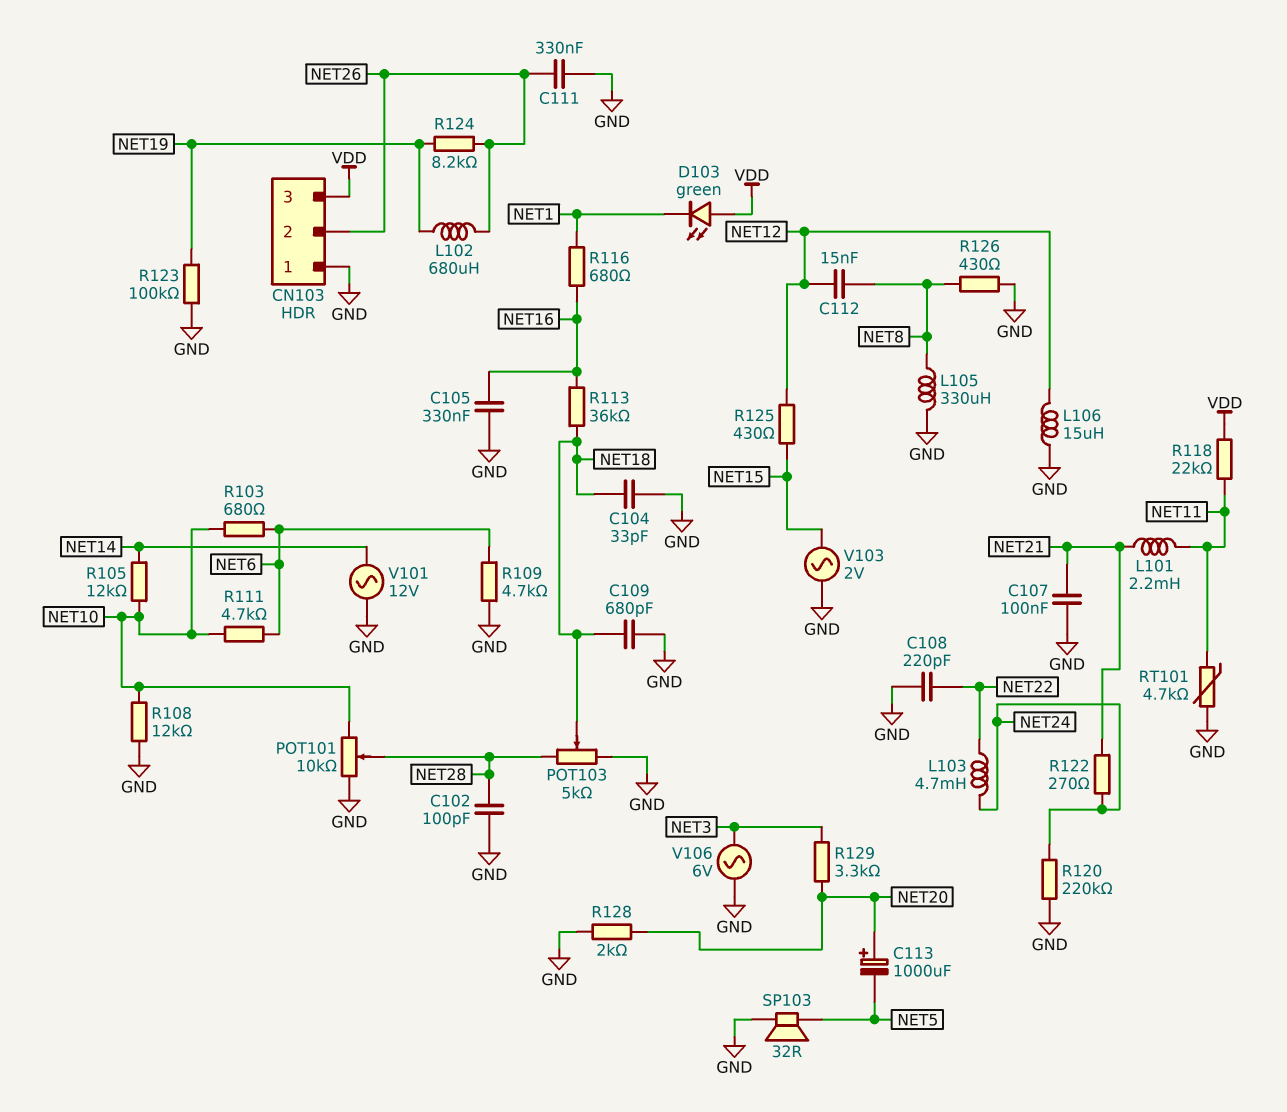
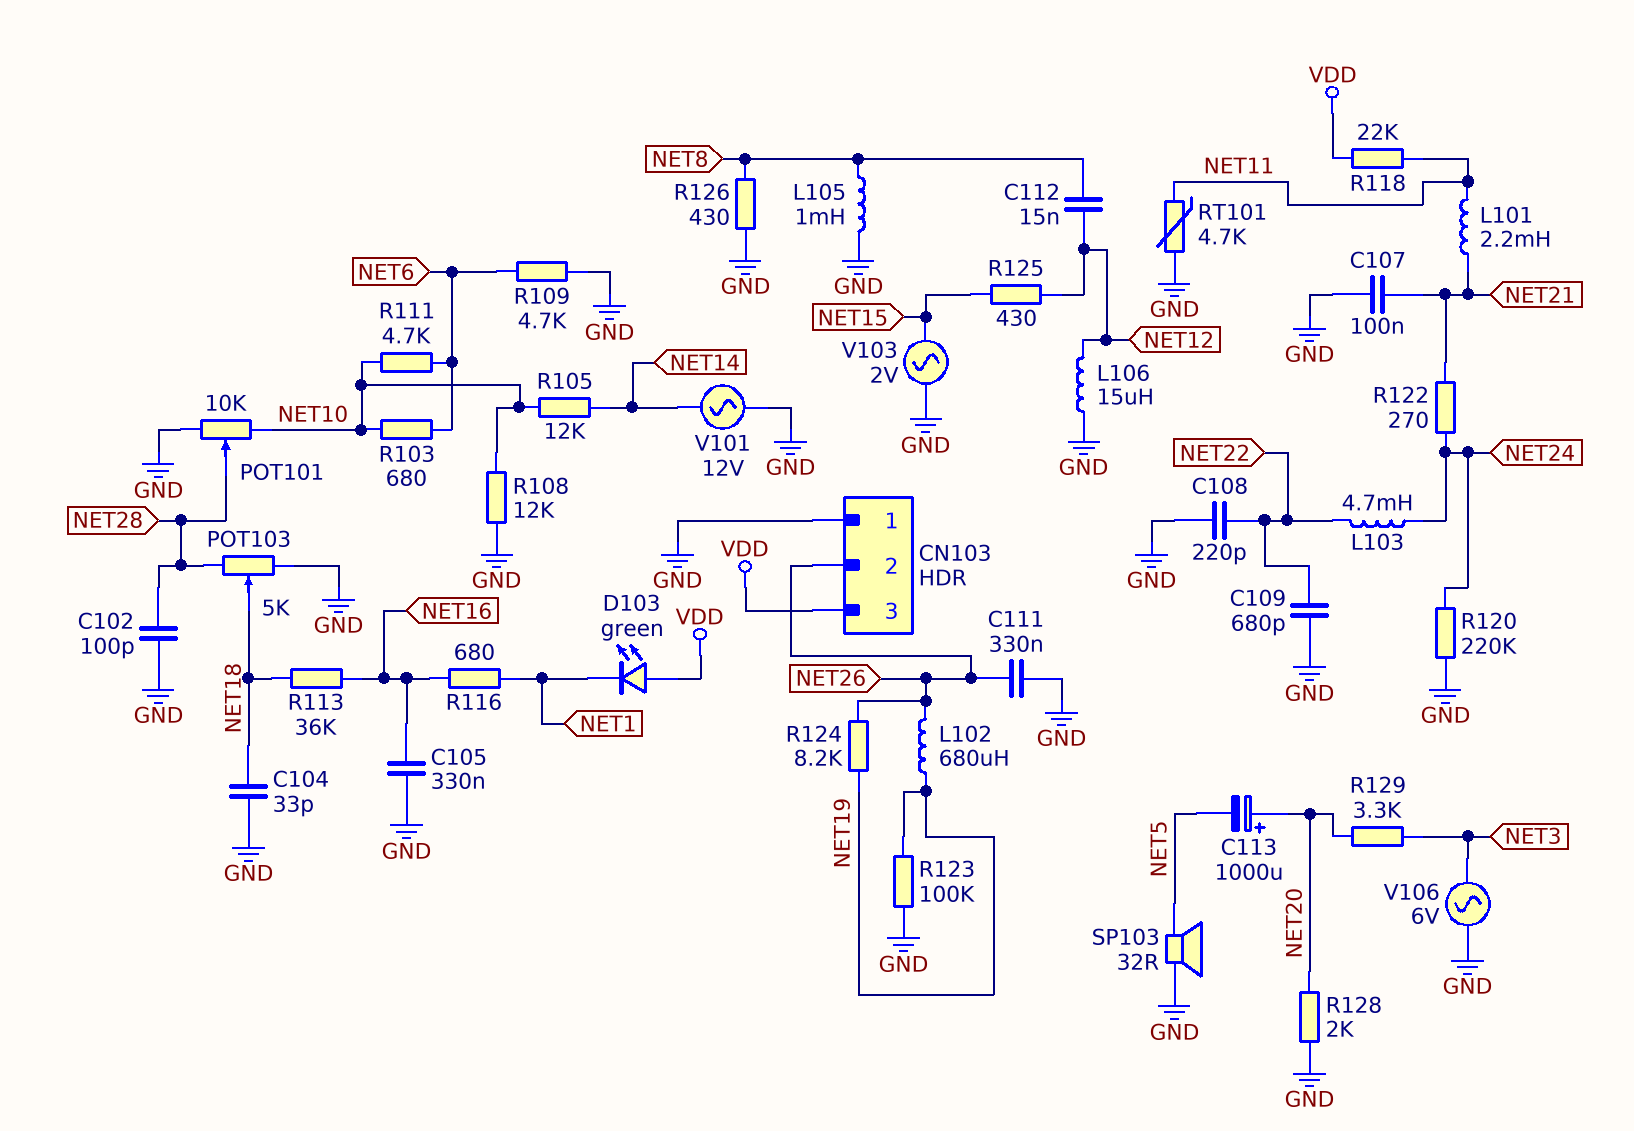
C109: 680pF (GND, NET18) -> 680pF (GND, NET22)
L105: 330uH (GND, NET8) -> 1mH (GND, NET8)

